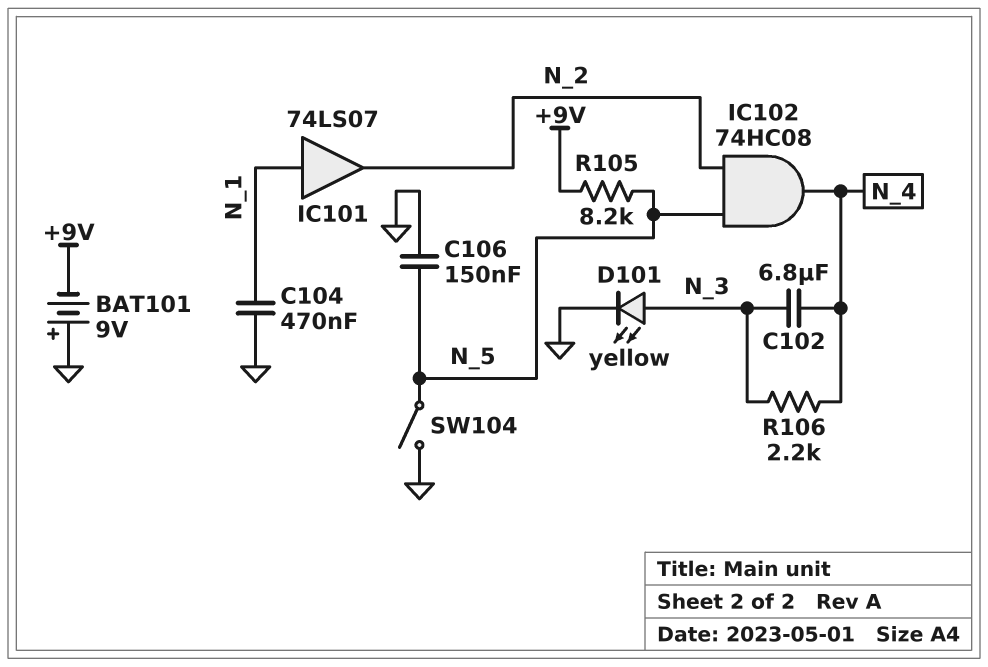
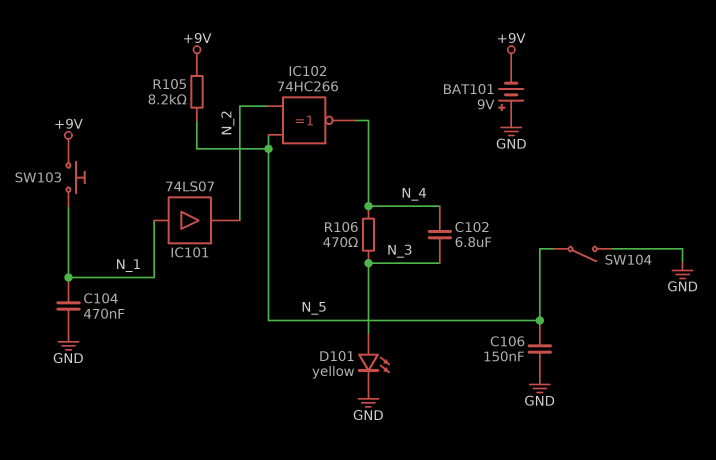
IC102: AND 74HC08 (in N_2, in N_5, out N_4) -> XNOR 74HC266 (in N_2, in N_5, out N_4)
R106: 2.2k (N_3, N_4) -> 470 (N_3, N_4)
SW103: none -> button (+9V, N_1)

